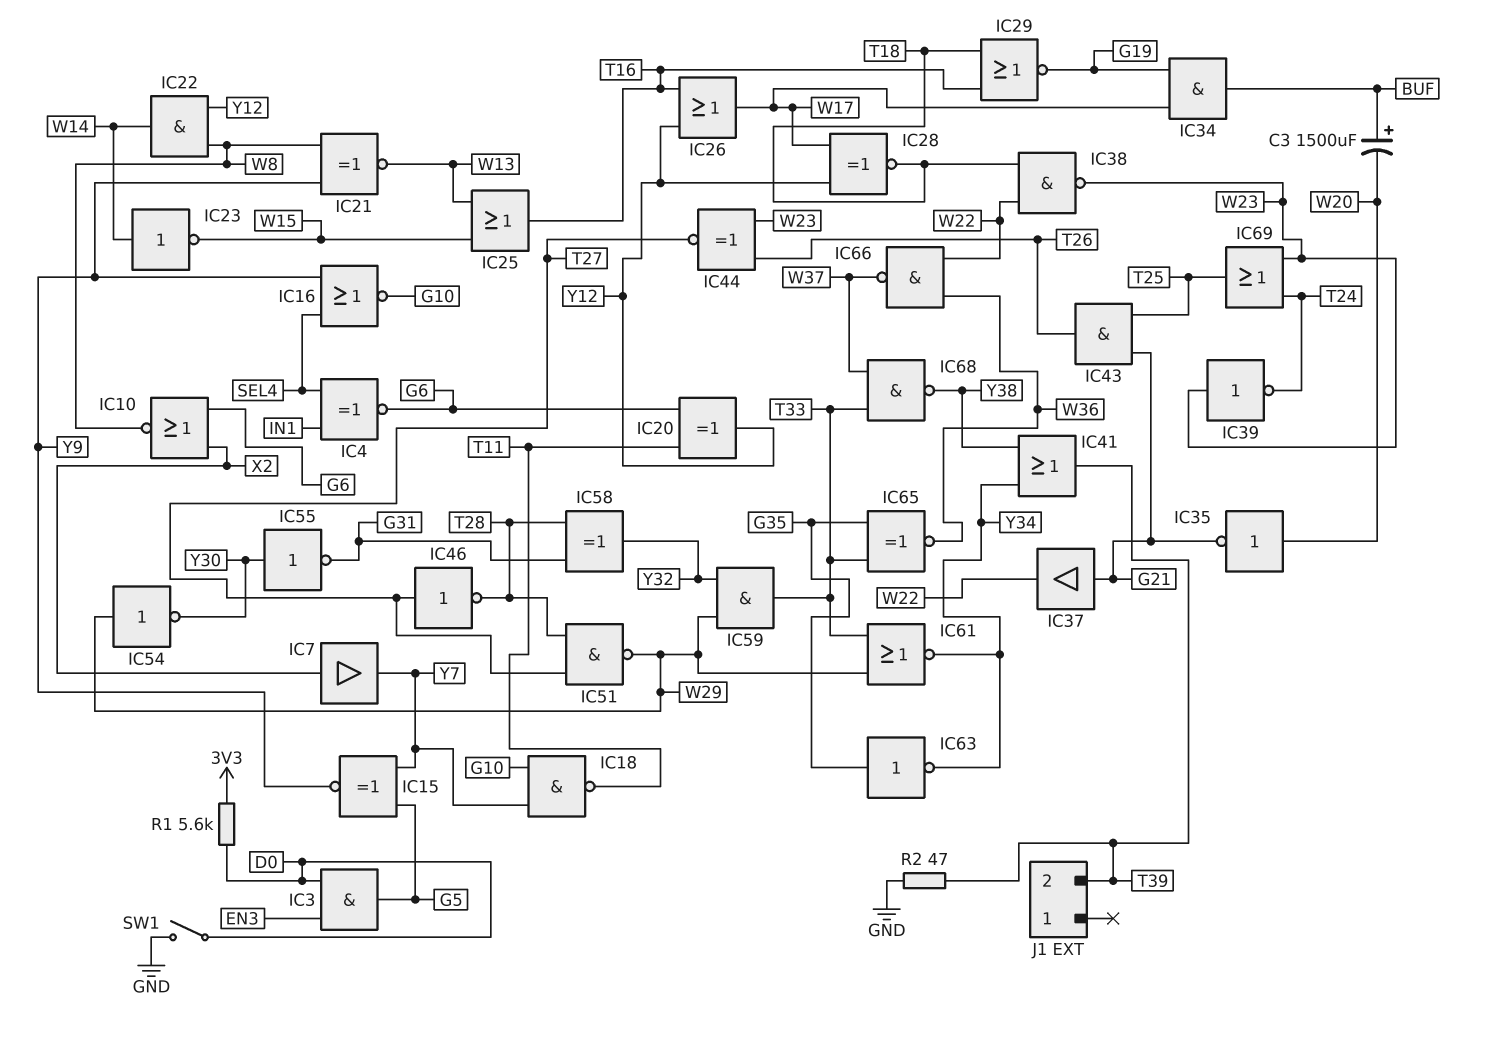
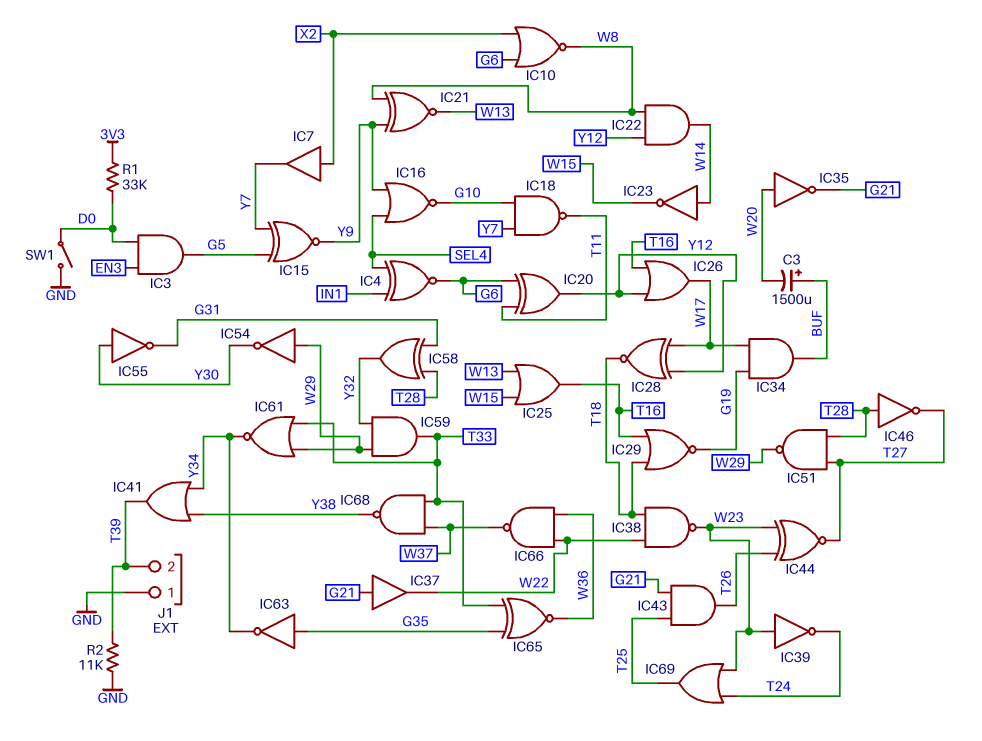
IC46: NOT (in T27, out T28) -> NOT (in T28, out T27)
J1 pin 1: none -> GND
R1: 5.6k (3V3, D0) -> 33k (3V3, D0)
R2: 47 (GND, T39) -> 11k (GND, T39)

